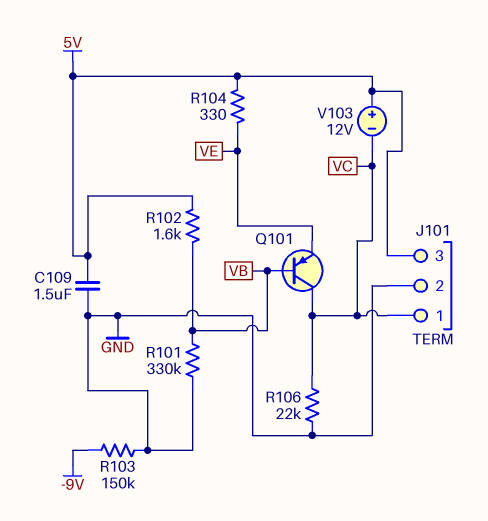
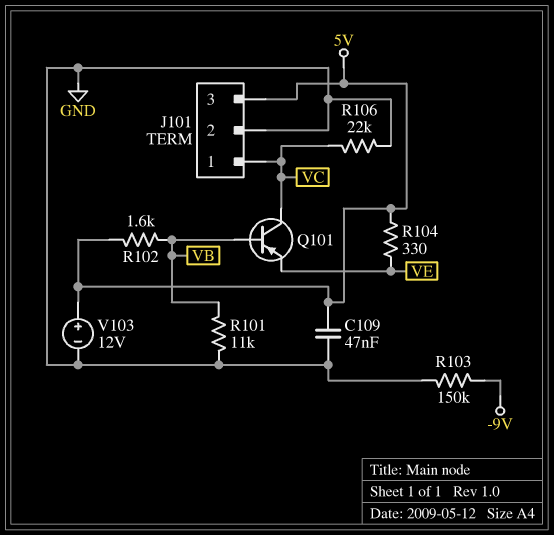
C109: 1.5uF (5V, GND) -> 47nF (5V, GND)
R101: 330k (GND, VB) -> 11k (GND, VB)
V103: 12V (plus 5V, minus VC) -> 12V (plus 5V, minus GND)

